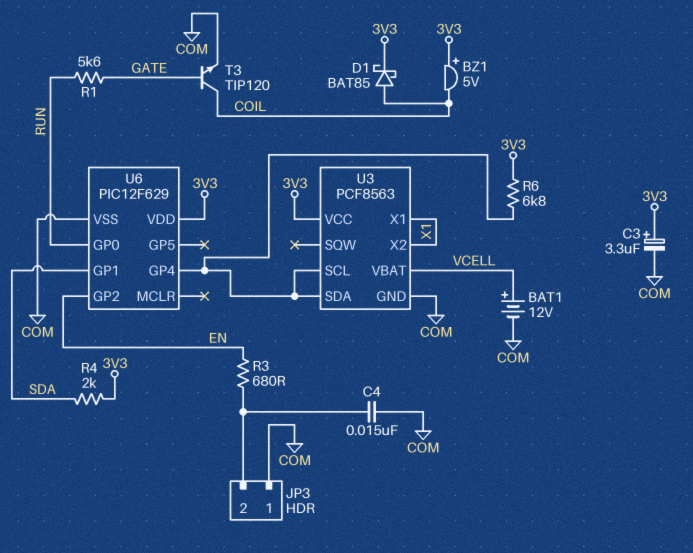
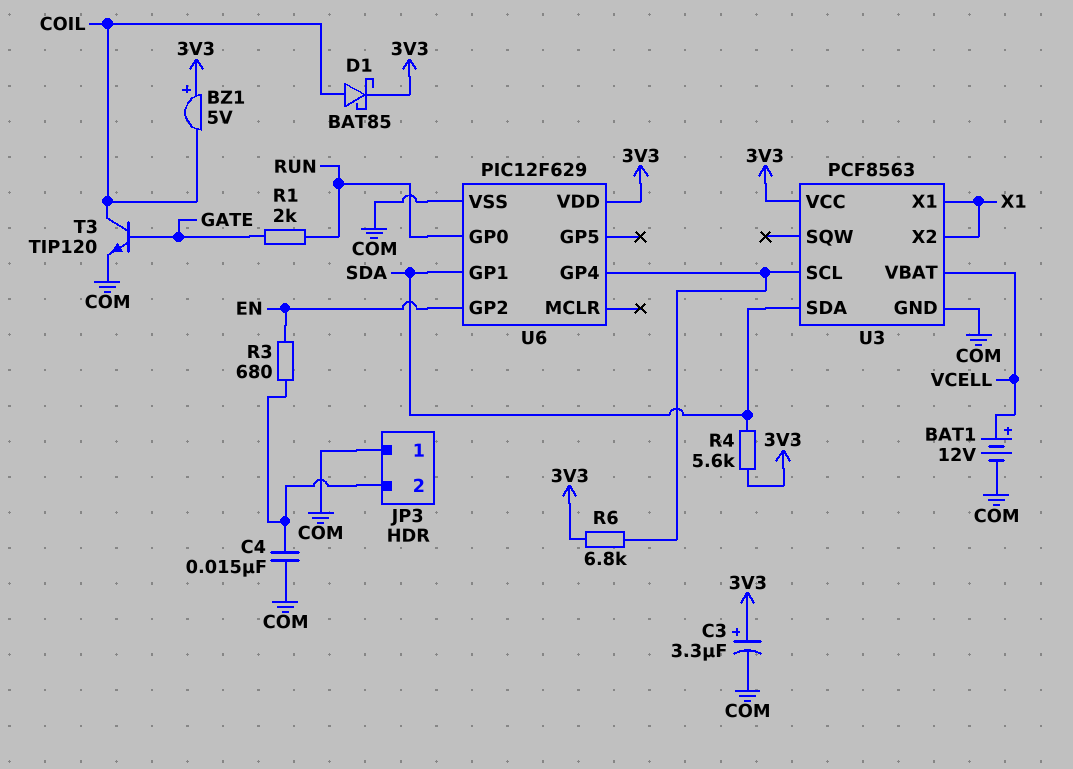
R1: 5.6k (GATE, RUN) -> 2k (GATE, RUN)
R4: 2k (3V3, SDA) -> 5.6k (3V3, SDA)
U3 pin SDA: U3/SCL -> SDA

